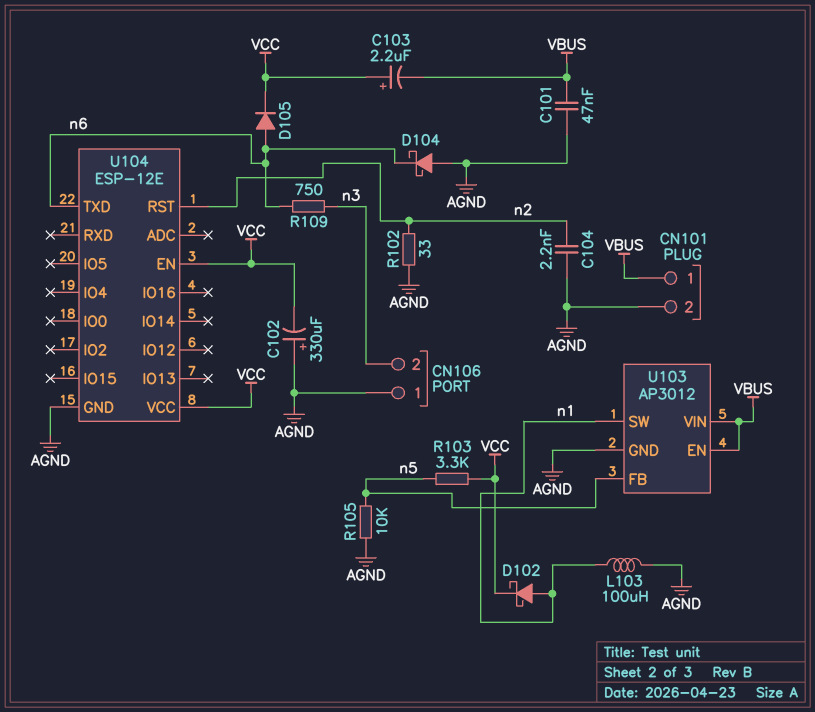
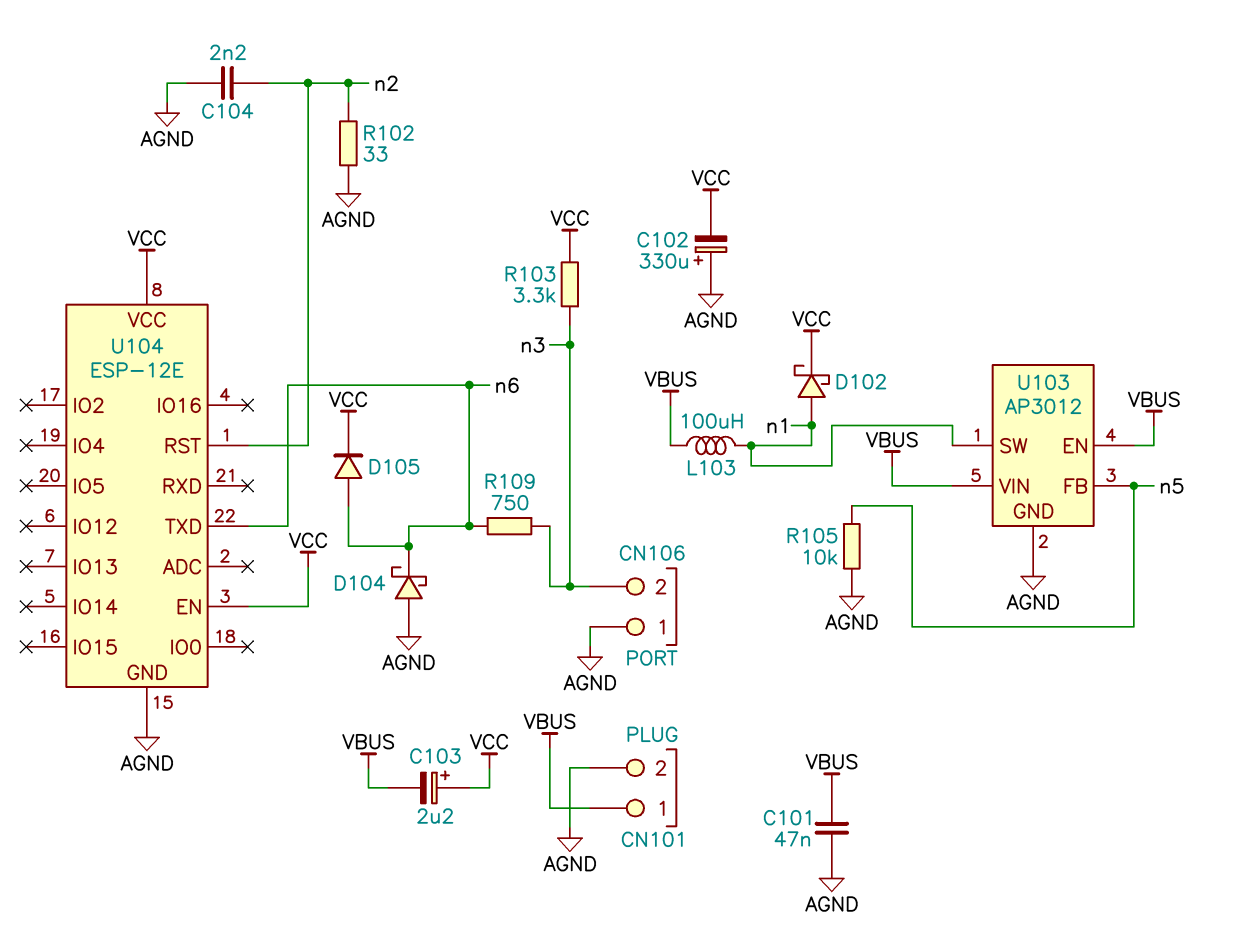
L103: 100uH (AGND, n1) -> 100uH (VBUS, n1)
R103: 3.3k (VCC, n5) -> 3.3k (VCC, n3)

